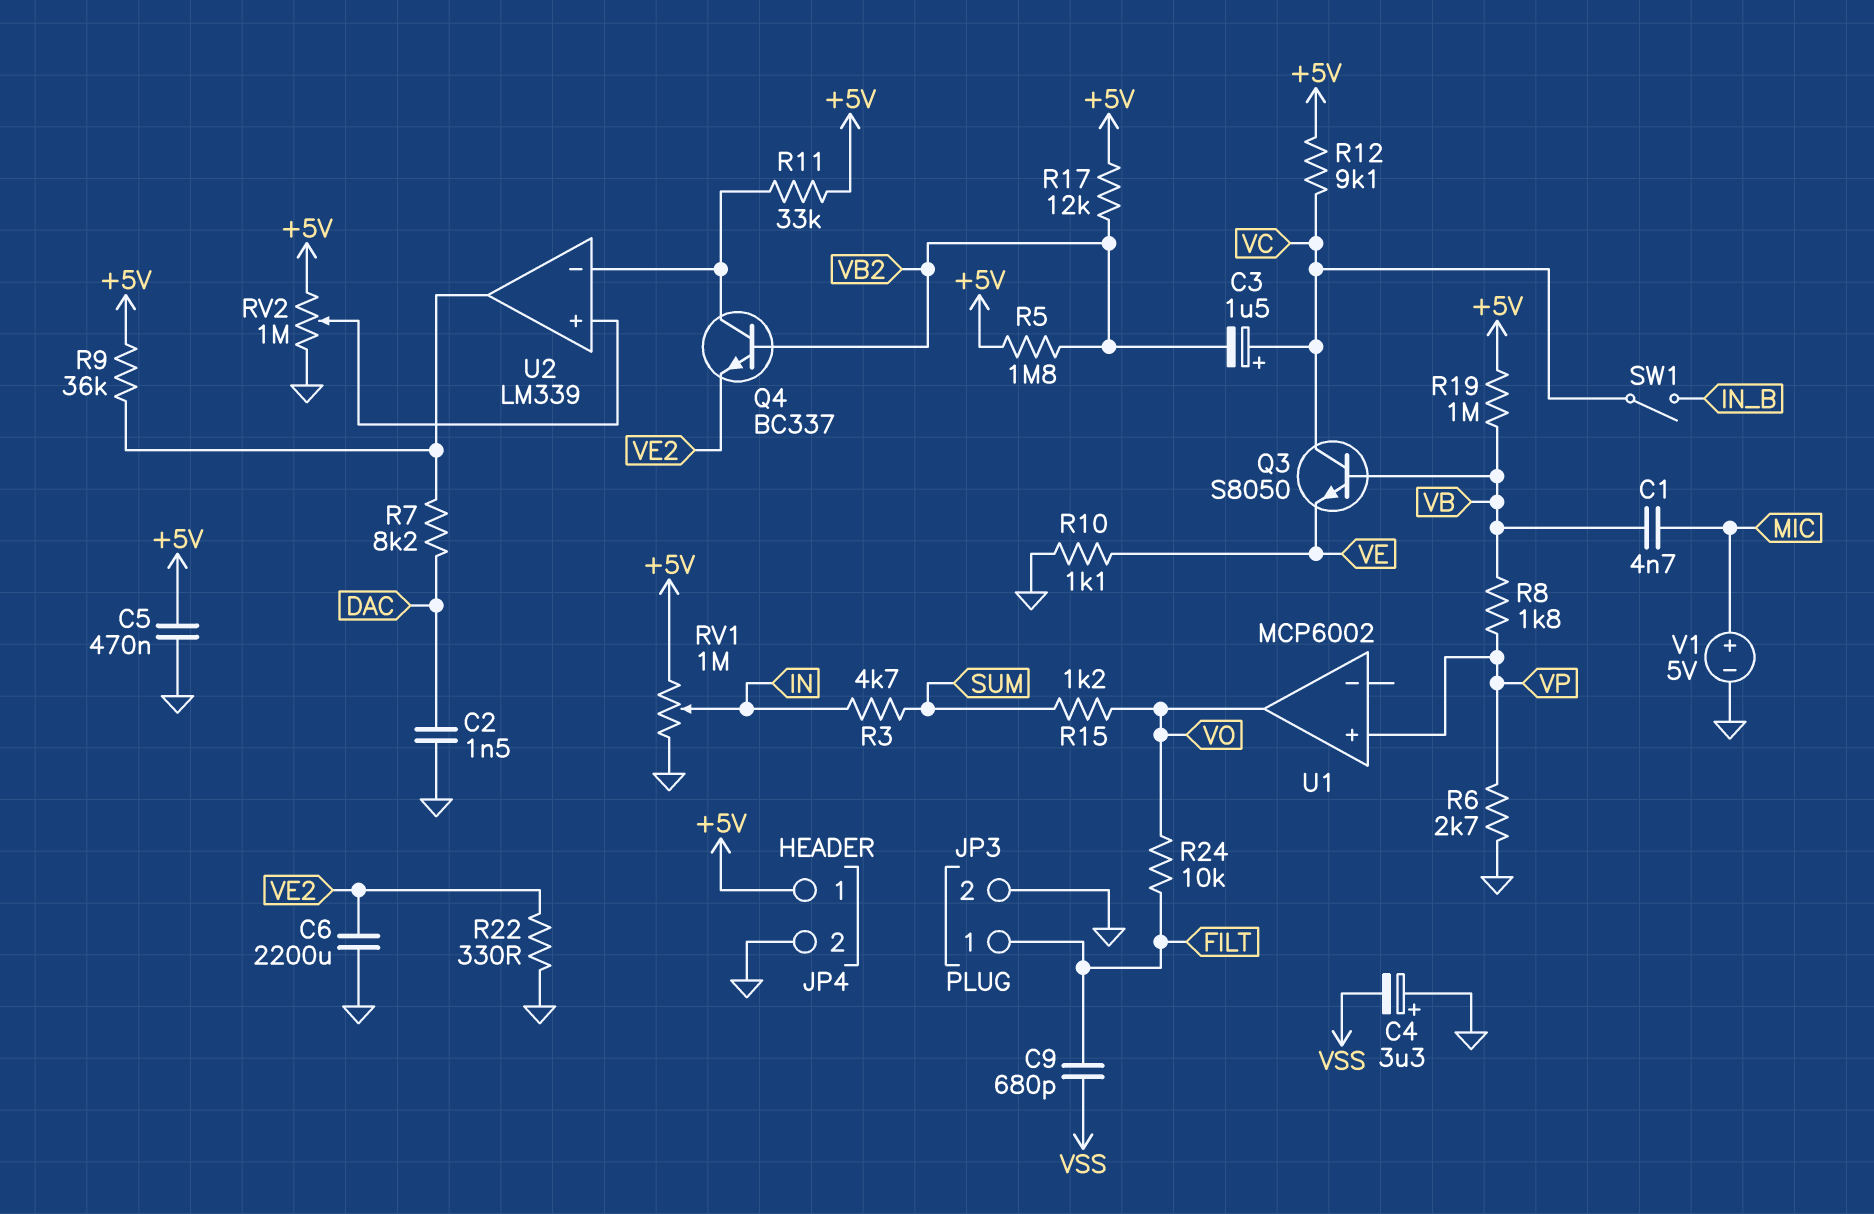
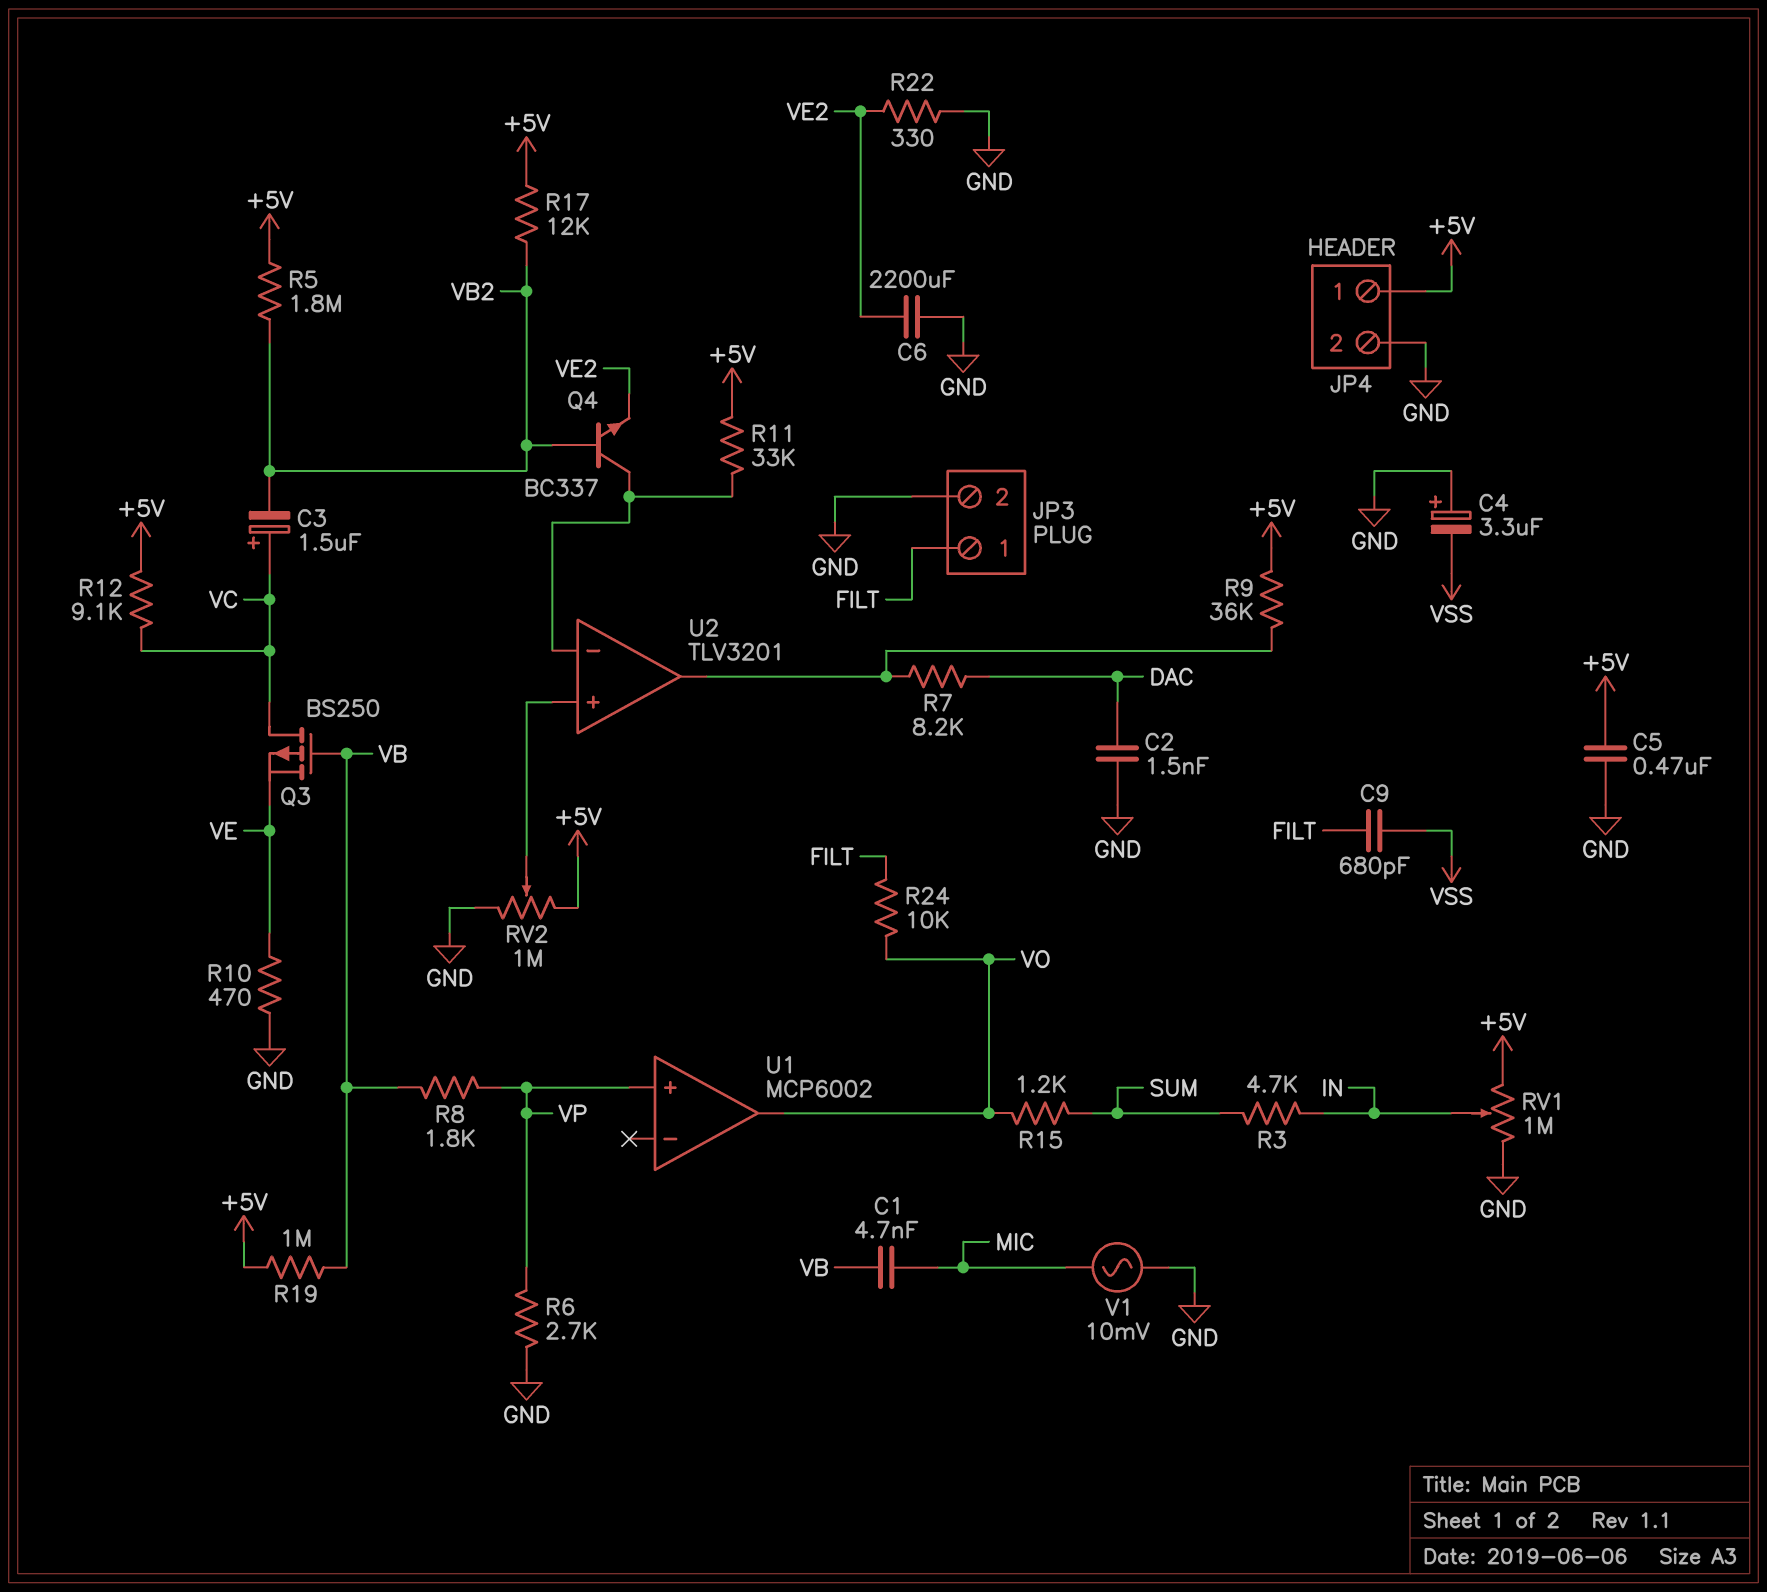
Q3: NPN S8050 (B VB, C VC, E VE) -> PMOS BS250 (G VB, D VC, S VE)
R10: 1.1k (GND, VE) -> 470 (GND, VE)
SW1: switch (IN_B, VC) -> none
U2: LM339 -> TLV3201
V1: 5V (plus MIC, minus GND) -> AC 10mV (GND, MIC)

